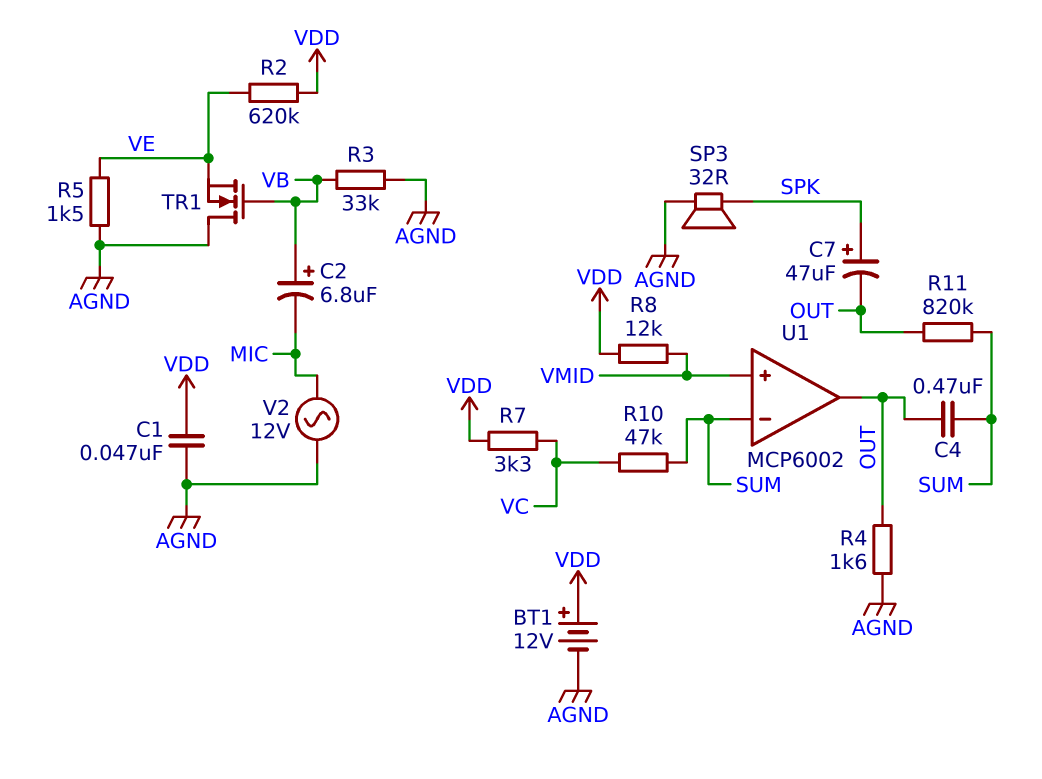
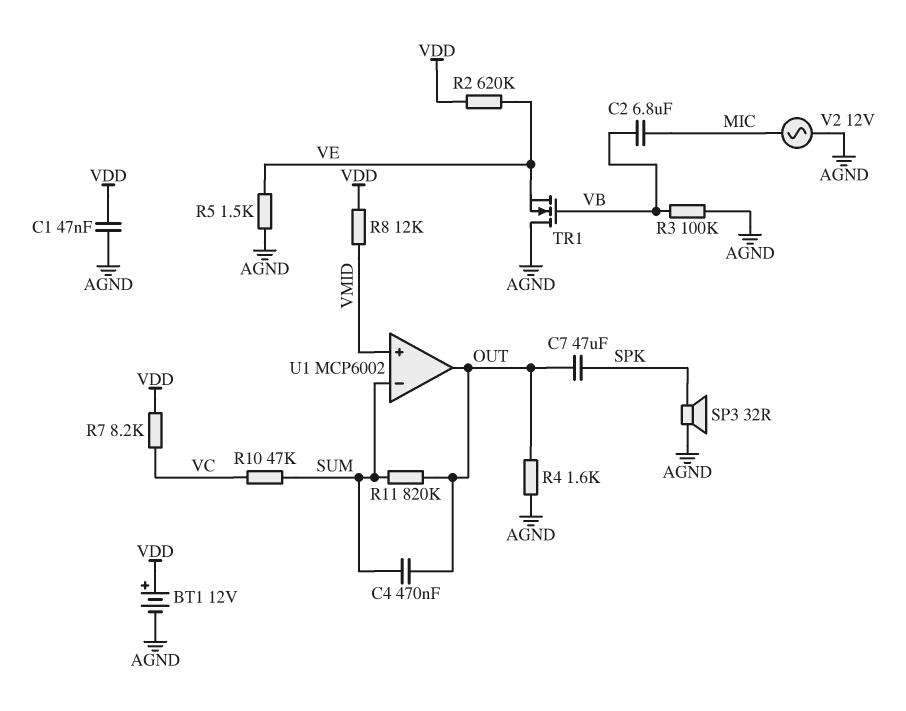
C2: 6.8uF (plus VB, minus MIC) -> 6.8uF (MIC, VB)
C7: 47uF (plus SPK, minus OUT) -> 47uF (OUT, SPK)
R3: 33k (AGND, VB) -> 100k (AGND, VB)
R7: 3.3k (VC, VDD) -> 8.2k (VC, VDD)

